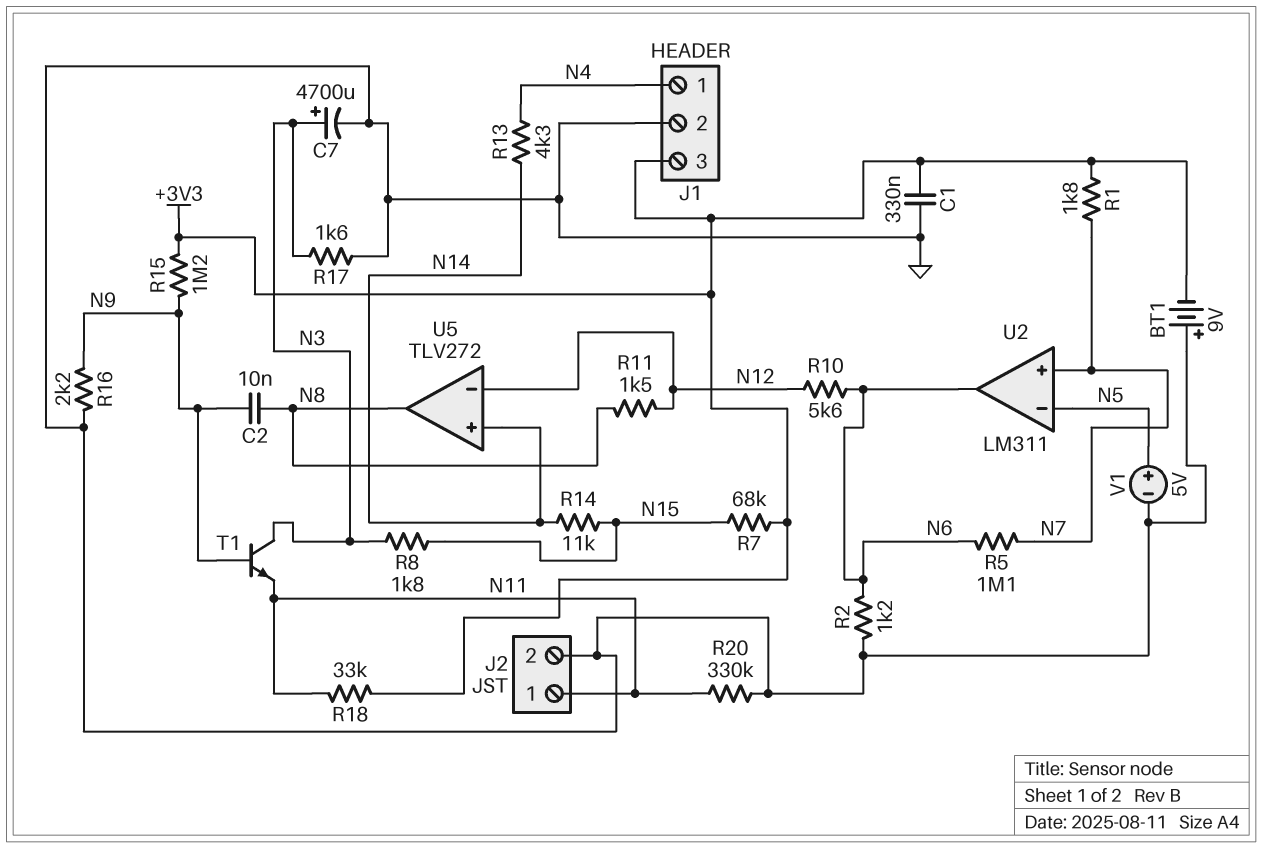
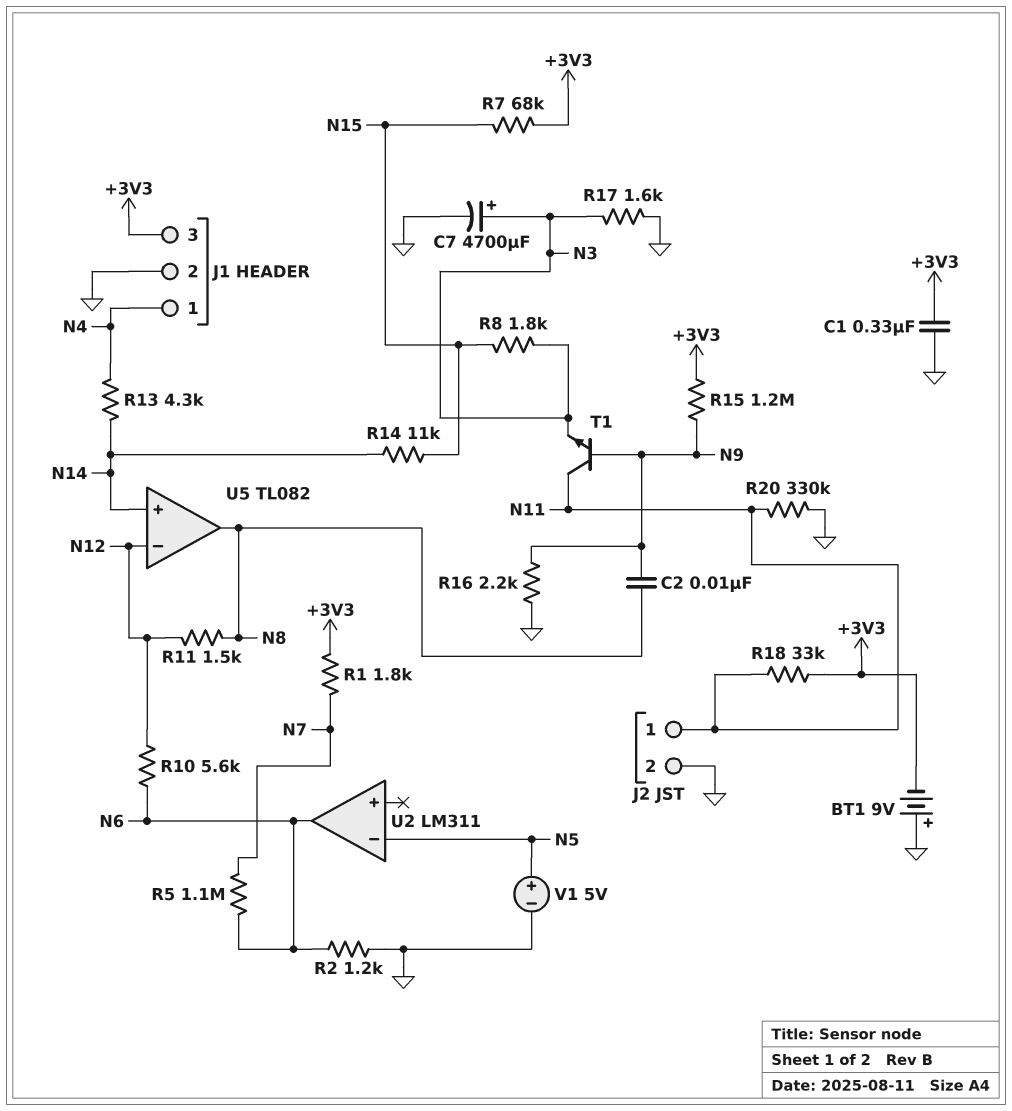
T1: NPN (B N9, C N3, E N11) -> NPN (B N9, C N11, E N3)
U2 pin in+: N7 -> none
U5: TLV272 -> TL082

